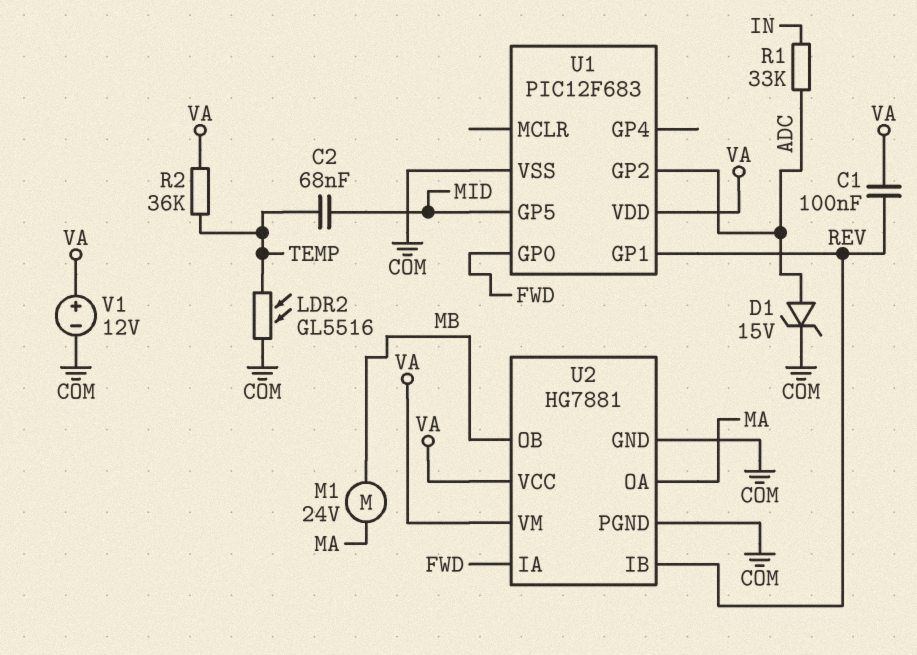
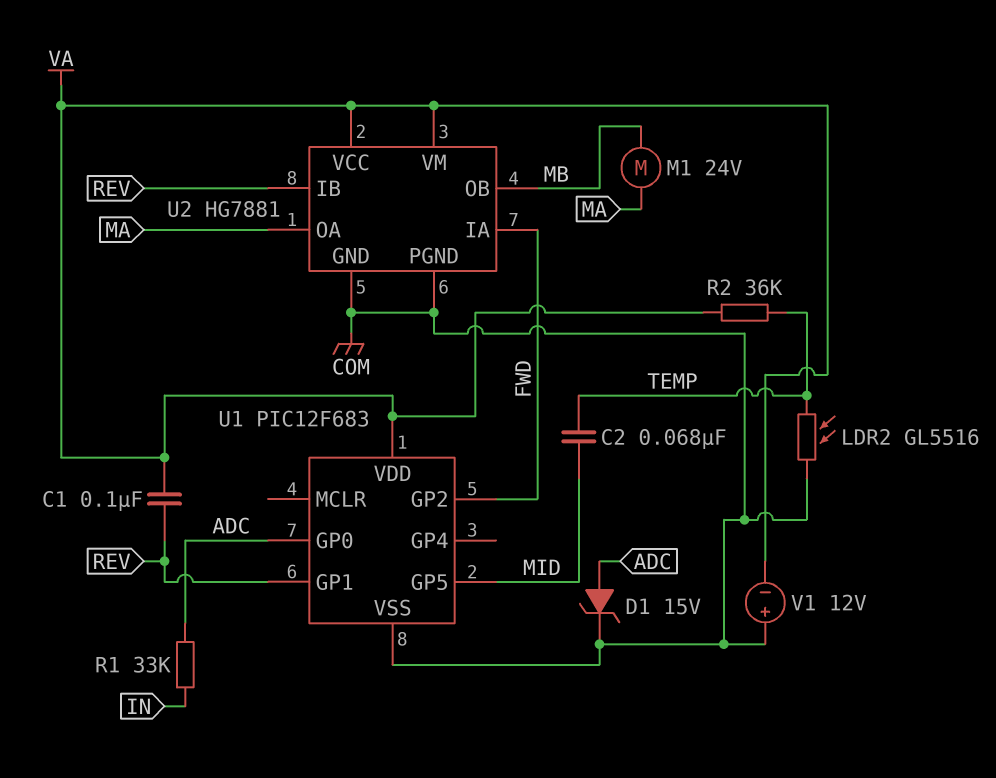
U1 pin GP0: FWD -> ADC
U1 pin GP2: ADC -> FWD
V1: 12V (plus VA, minus COM) -> 12V (plus COM, minus VA)

